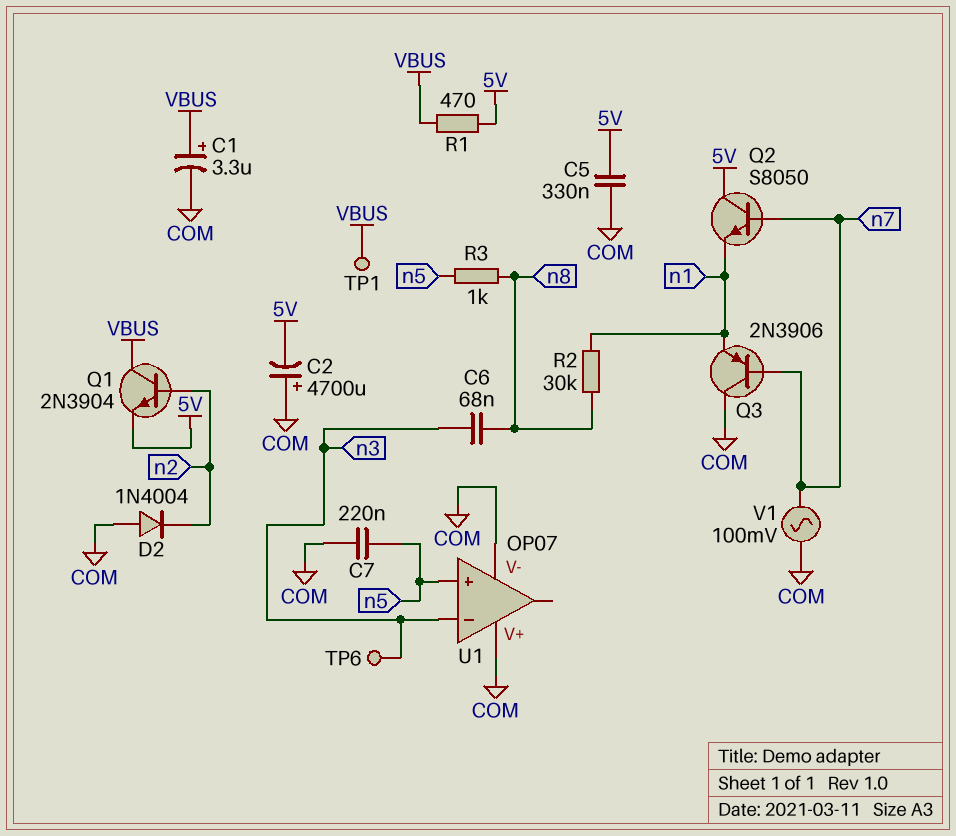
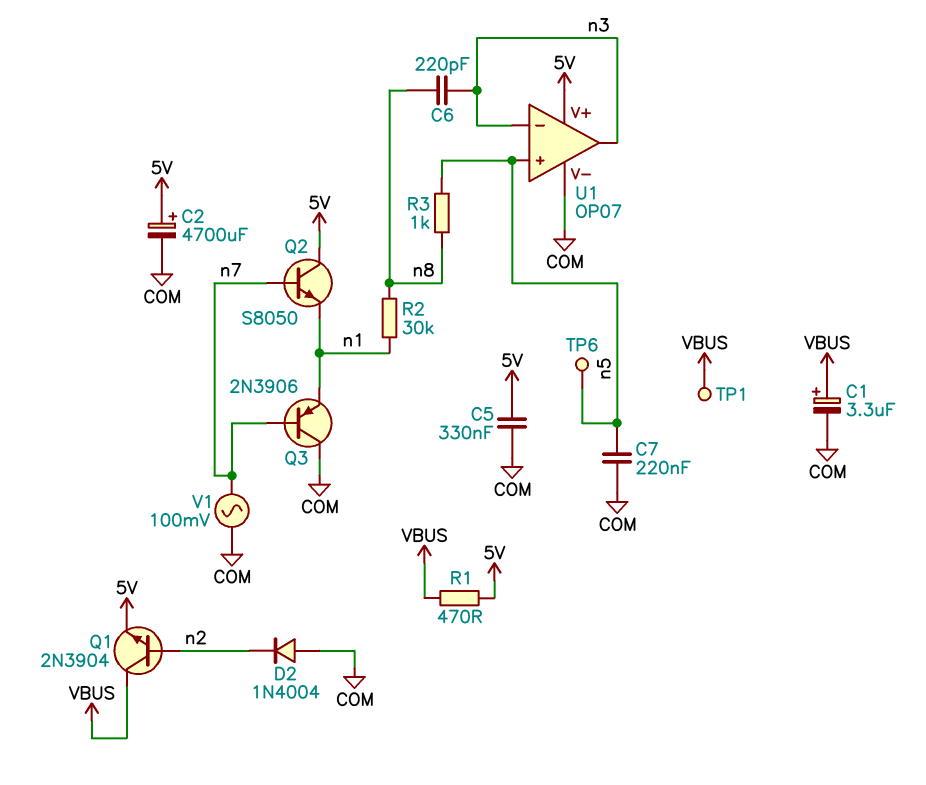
C2: 4700uF (plus COM, minus 5V) -> 4700uF (plus 5V, minus COM)
C6: 68nF (n3, n8) -> 220pF (n3, n8)
TP6: test point (n3) -> test point (n5)
U1 pin V+: COM -> 5V
U1 pin out: none -> n3

